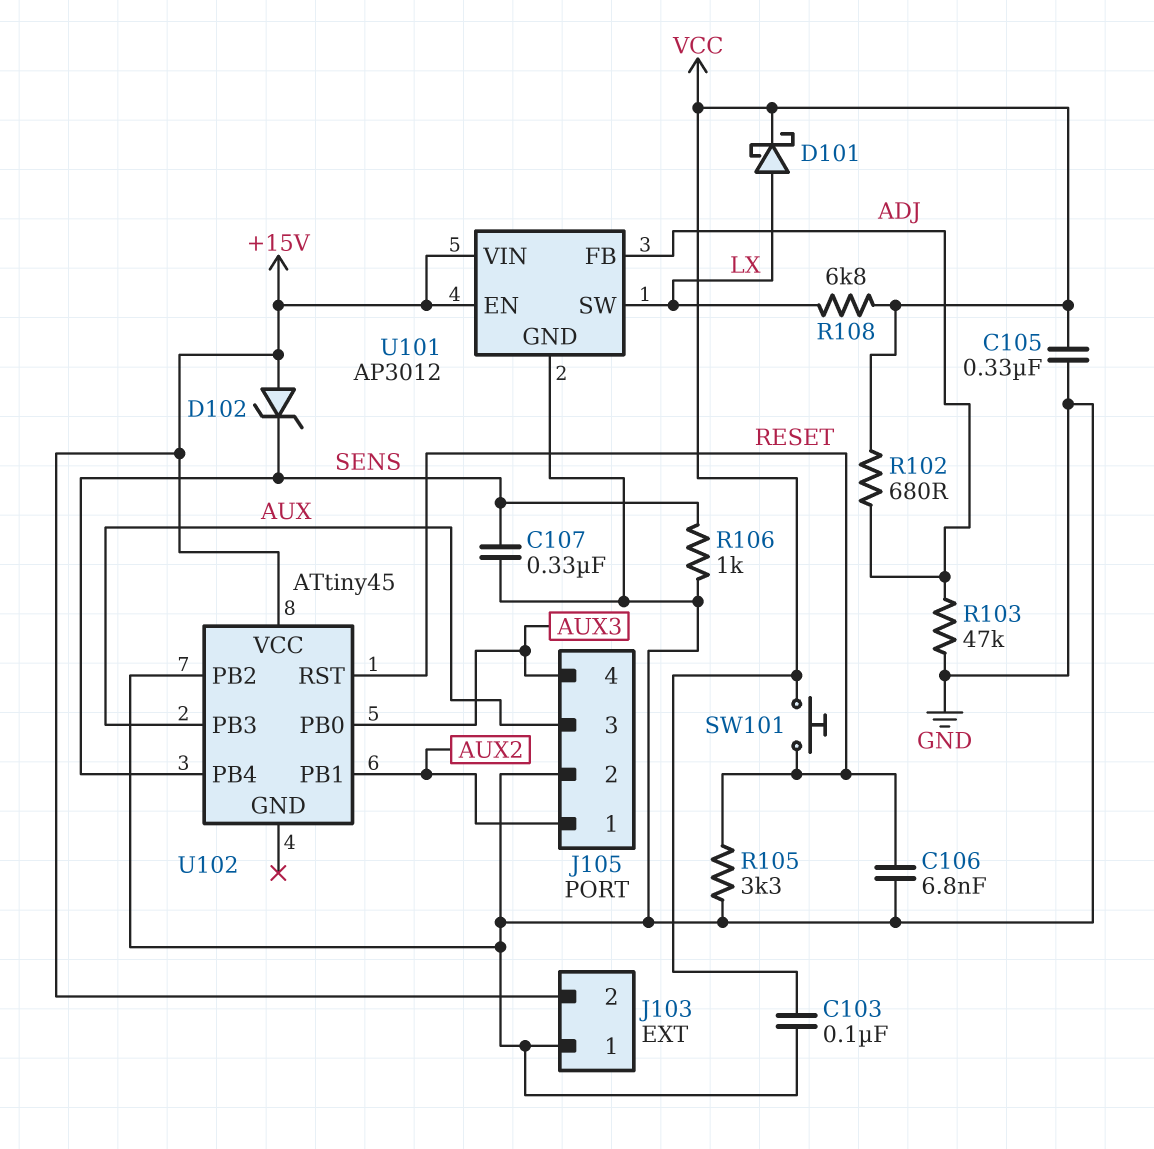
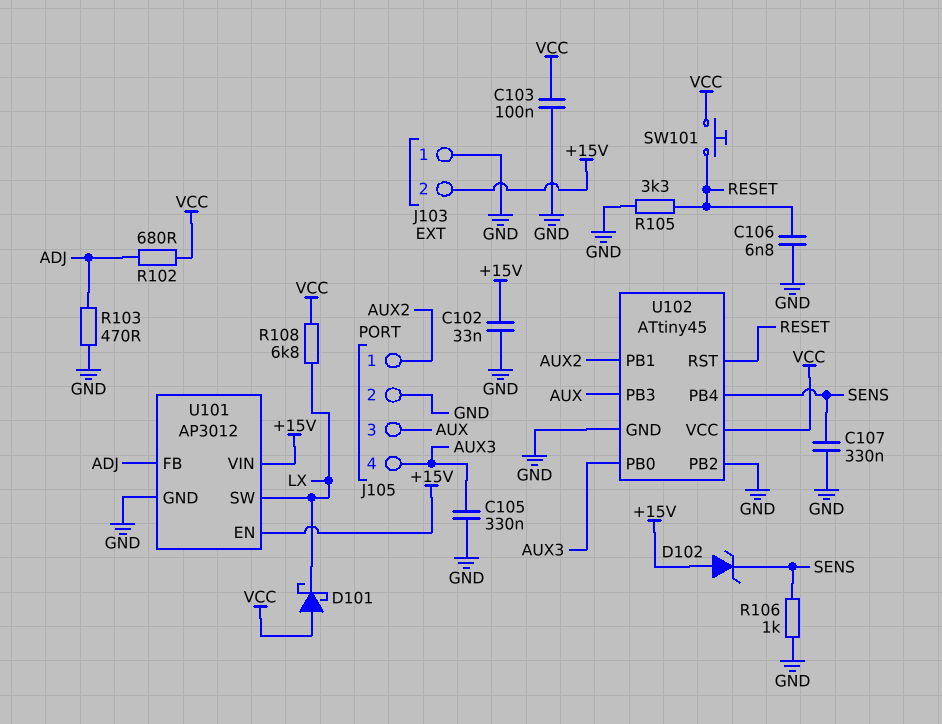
C102: none -> 33nF (+15V, GND)
C105: 330nF (GND, VCC) -> 330nF (AUX3, GND)
D101: schottky (A LX, K VCC) -> schottky (A VCC, K LX)
R103: 47k (ADJ, GND) -> 470 (ADJ, GND)
U102 pin GND: none -> GND
U102 pin VCC: +15V -> VCC

